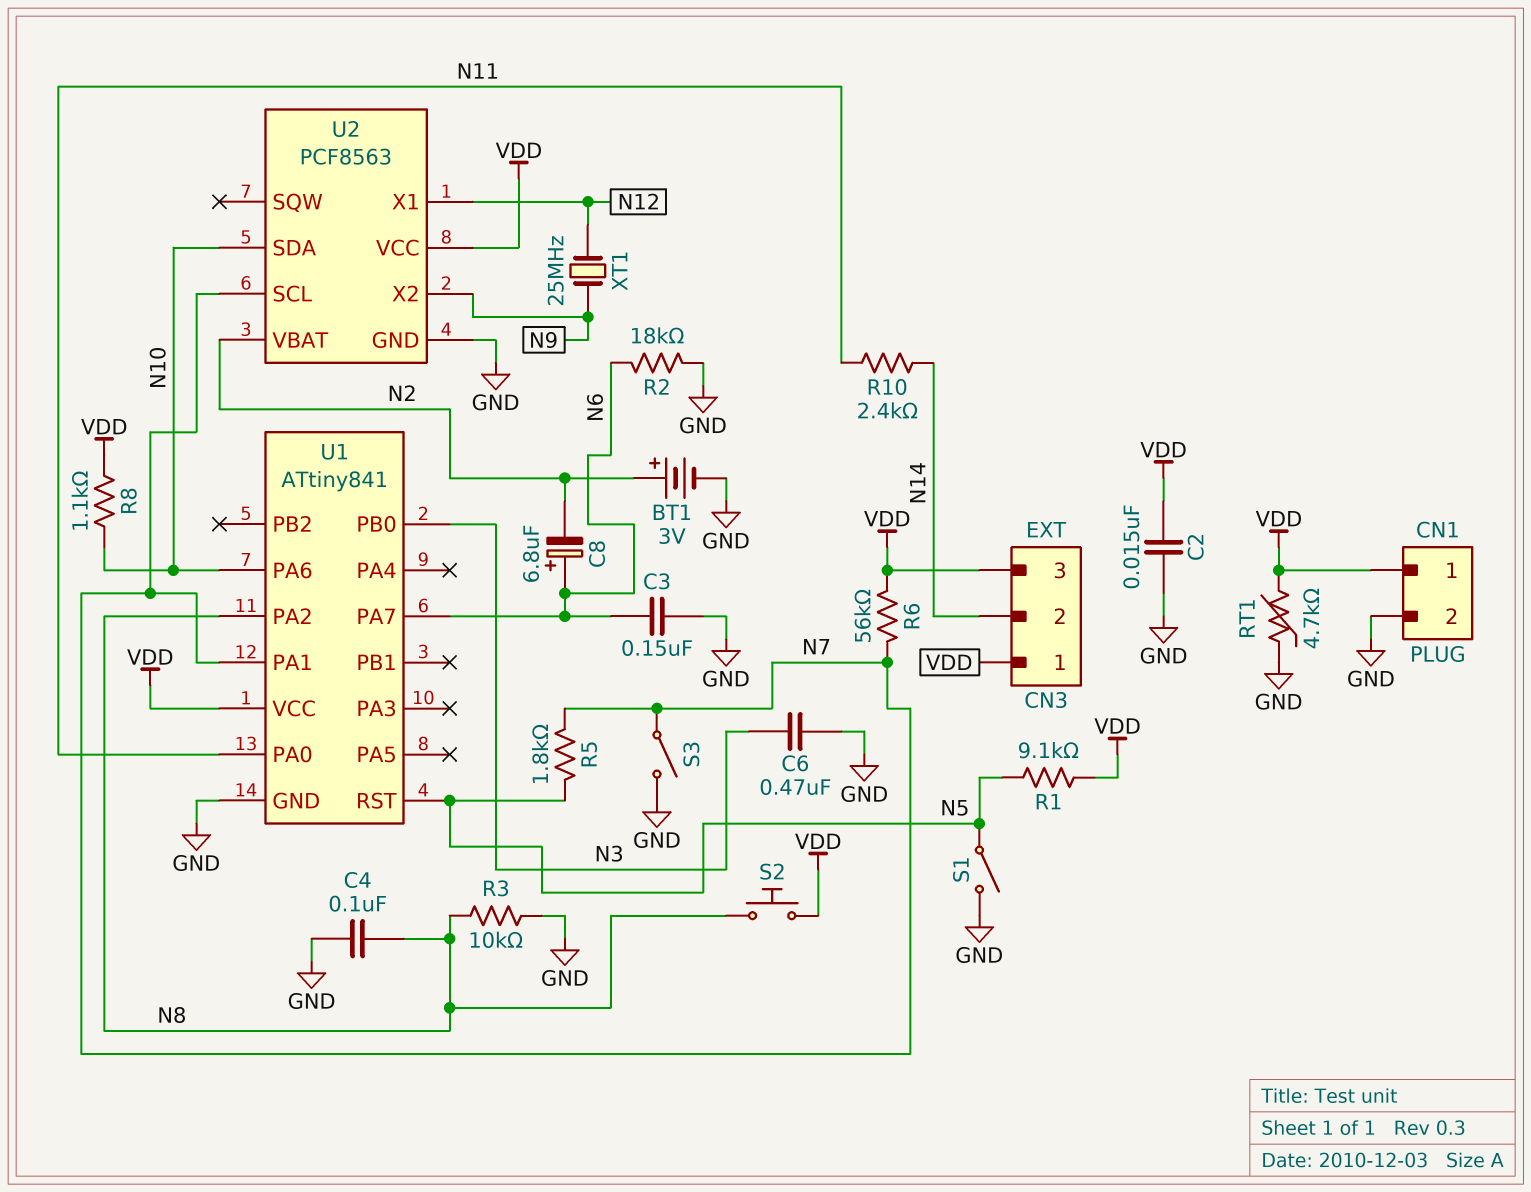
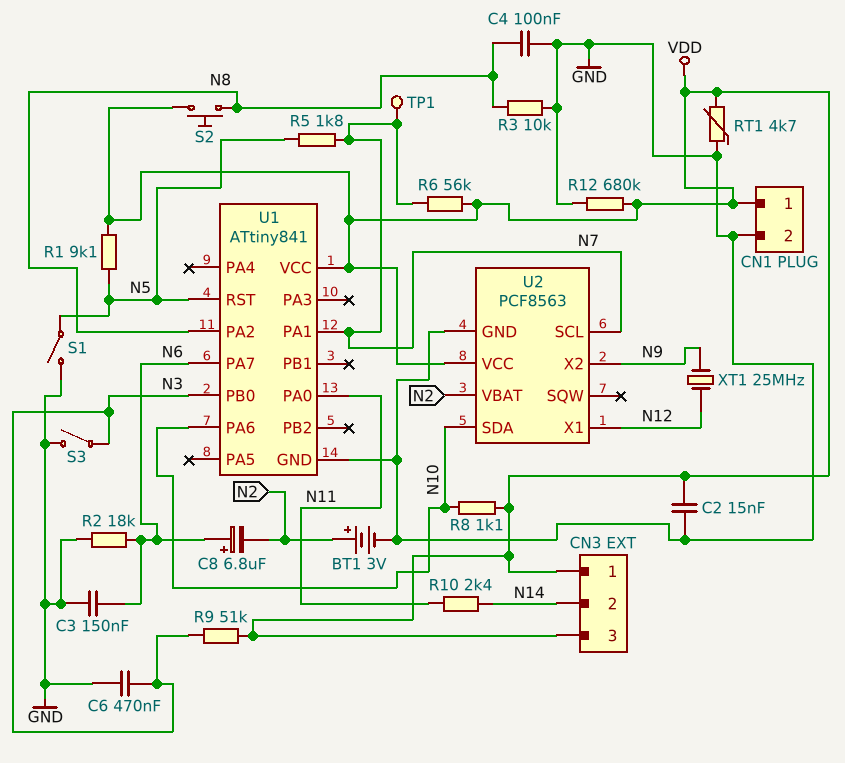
R9: none -> 51k (N3, VDD)
R12: none -> 680k (GND, VDD)
S3: switch (GND, N7) -> switch (GND, N3)
TP1: none -> test point (N7)

